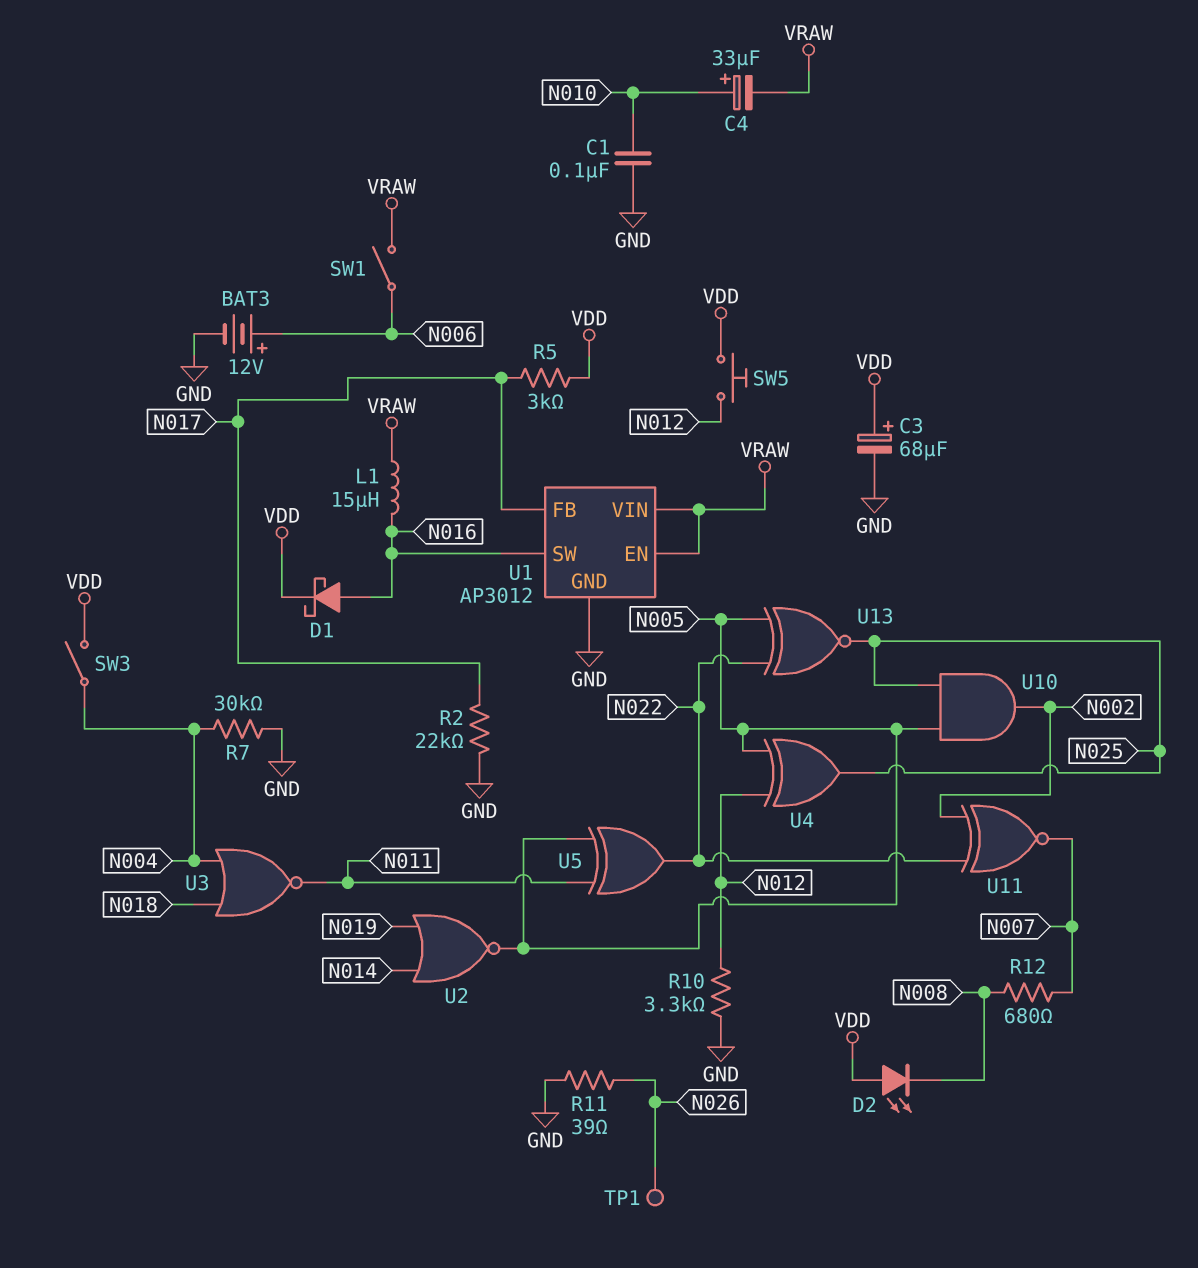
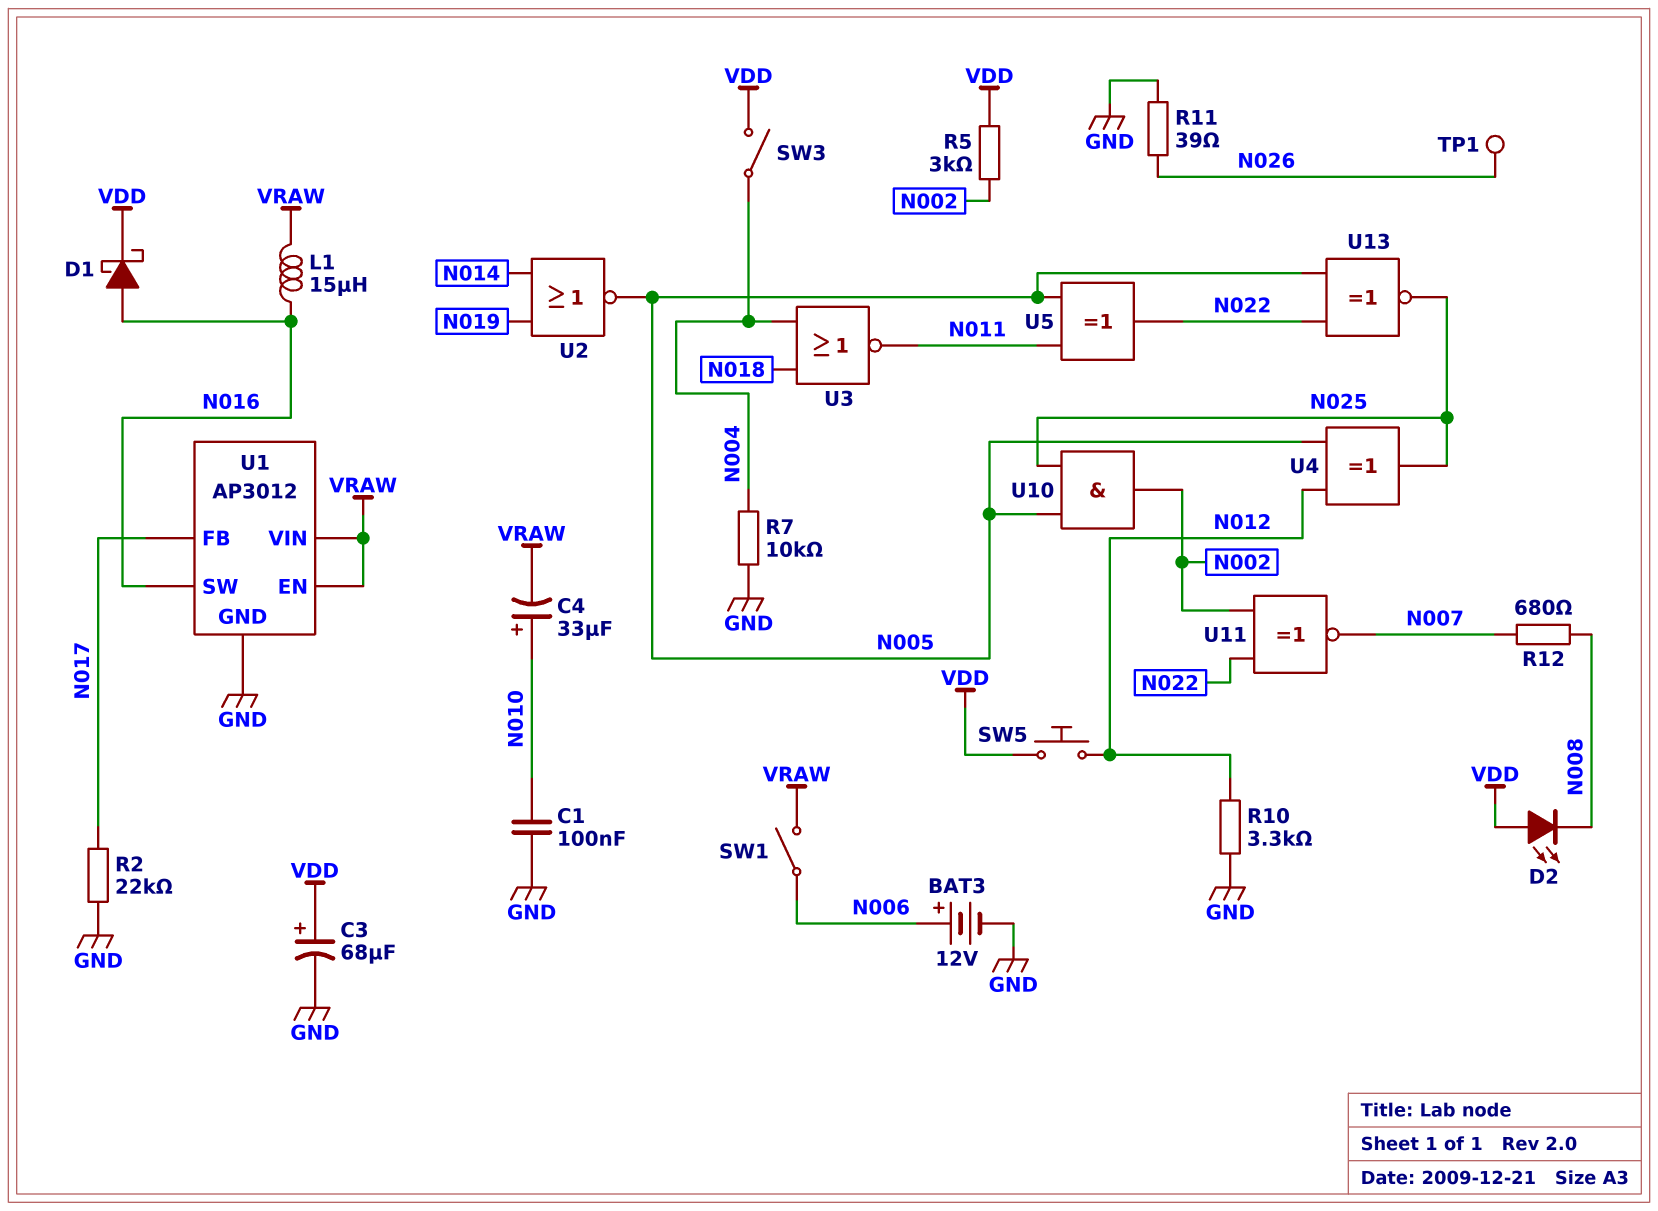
R5: 3k (N017, VDD) -> 3k (N002, VDD)
R7: 30k (GND, N004) -> 10k (GND, N004)

